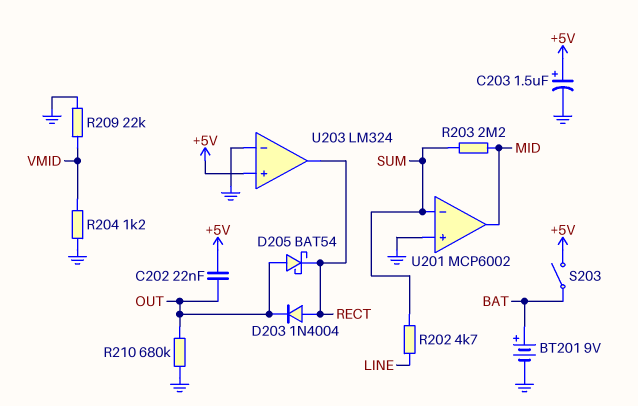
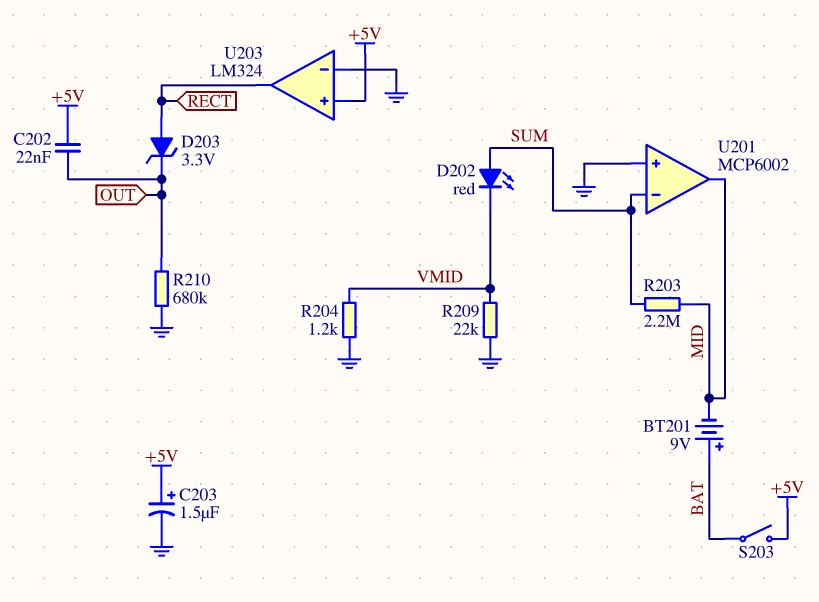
BT201: 9V (plus BAT, minus GND) -> 9V (plus BAT, minus MID)
D202: none -> LED red (A SUM, K VMID)
D203: diode 1N4004 (A RECT, K OUT) -> zener 3.3V (A RECT, K OUT)
D205: schottky BAT54 (A OUT, K RECT) -> none
R202: 4.7k (LINE, SUM) -> none

